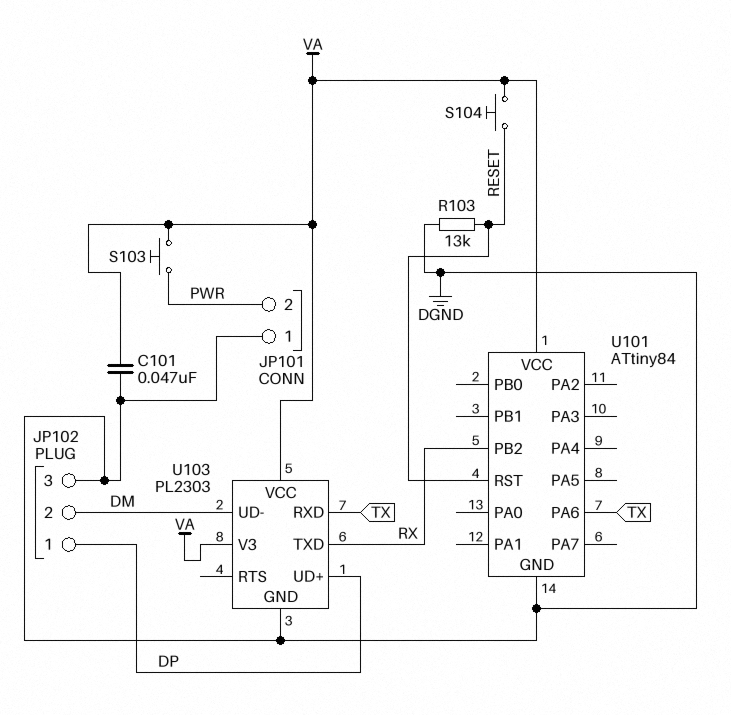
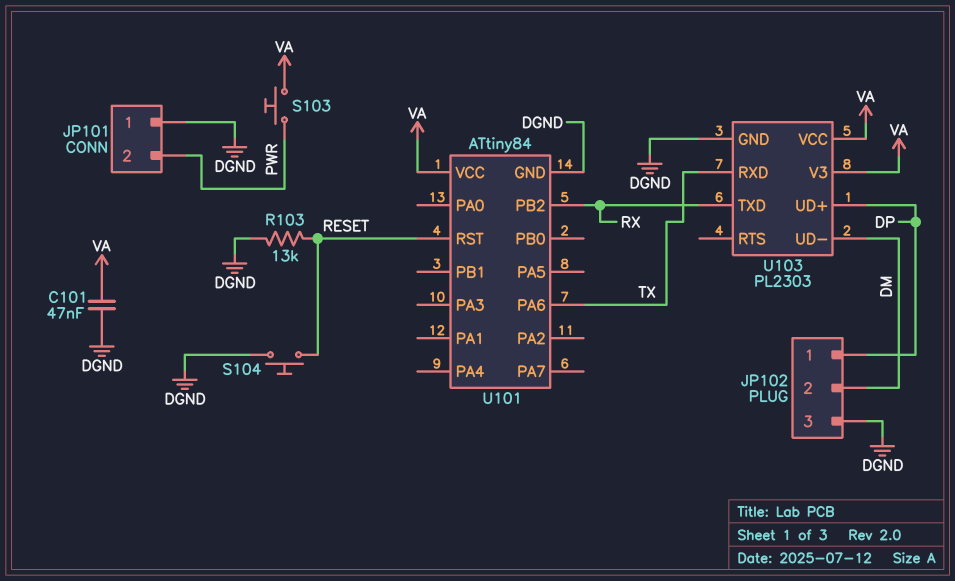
S104: button (RESET, VA) -> button (DGND, RESET)

